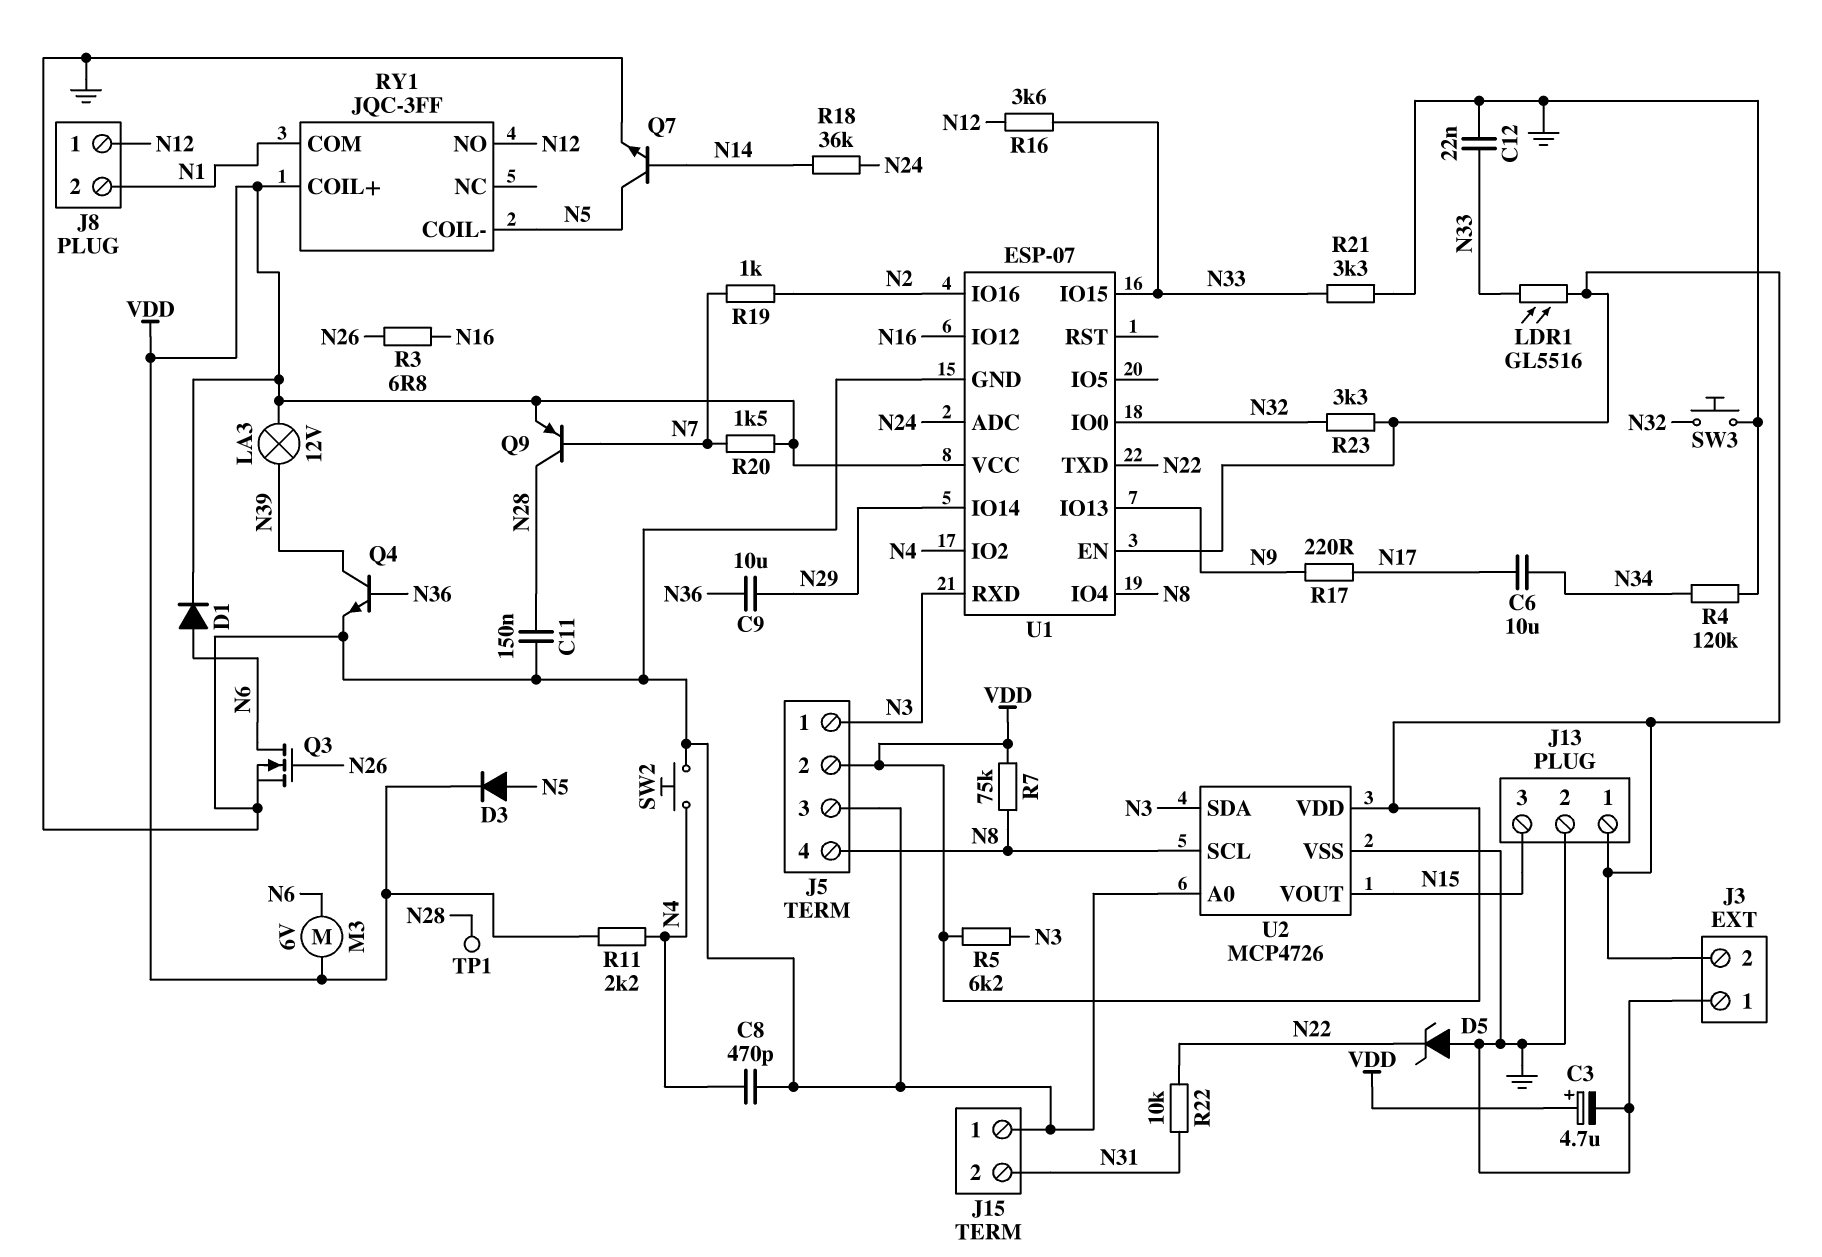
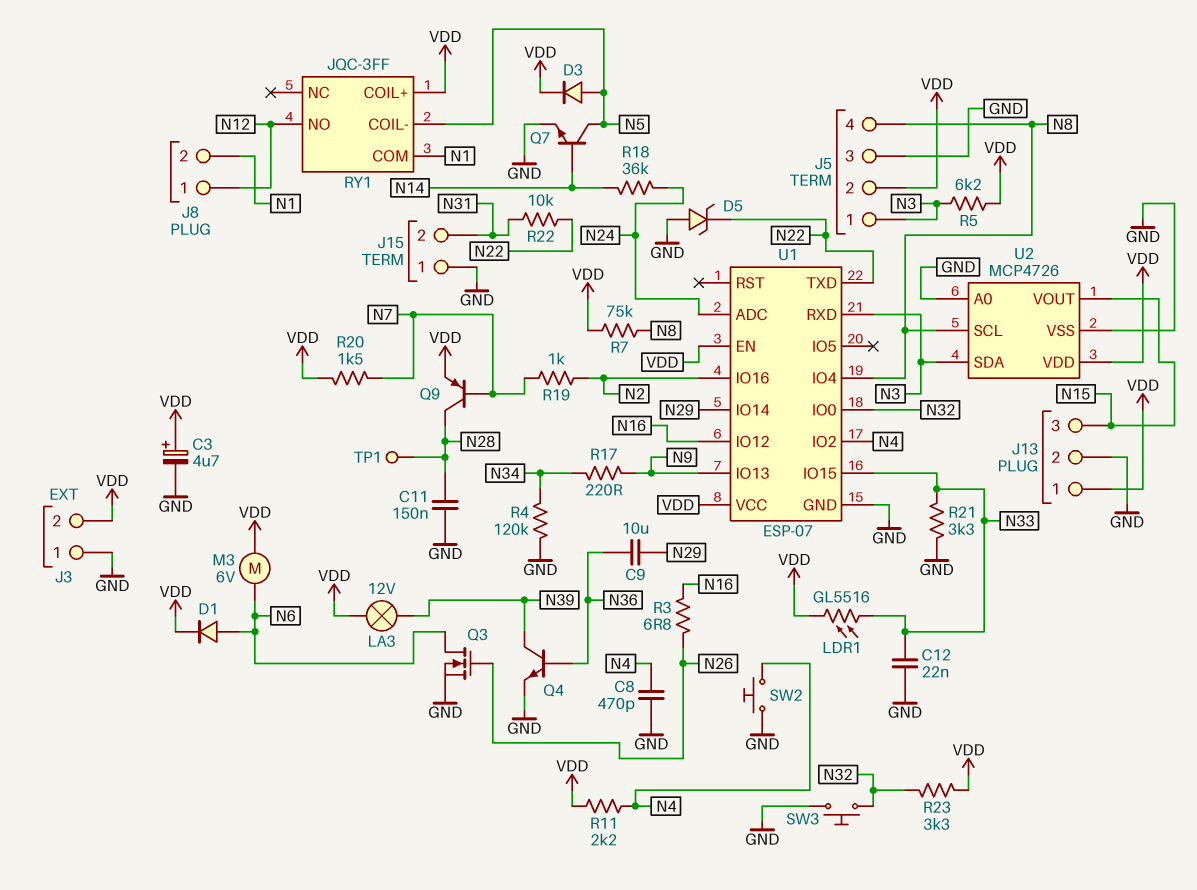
C6: 10uF (N17, N34) -> none
R16: 3.6k (N12, N33) -> none
R17: 220 (N9, N17) -> 220 (N9, N34)

